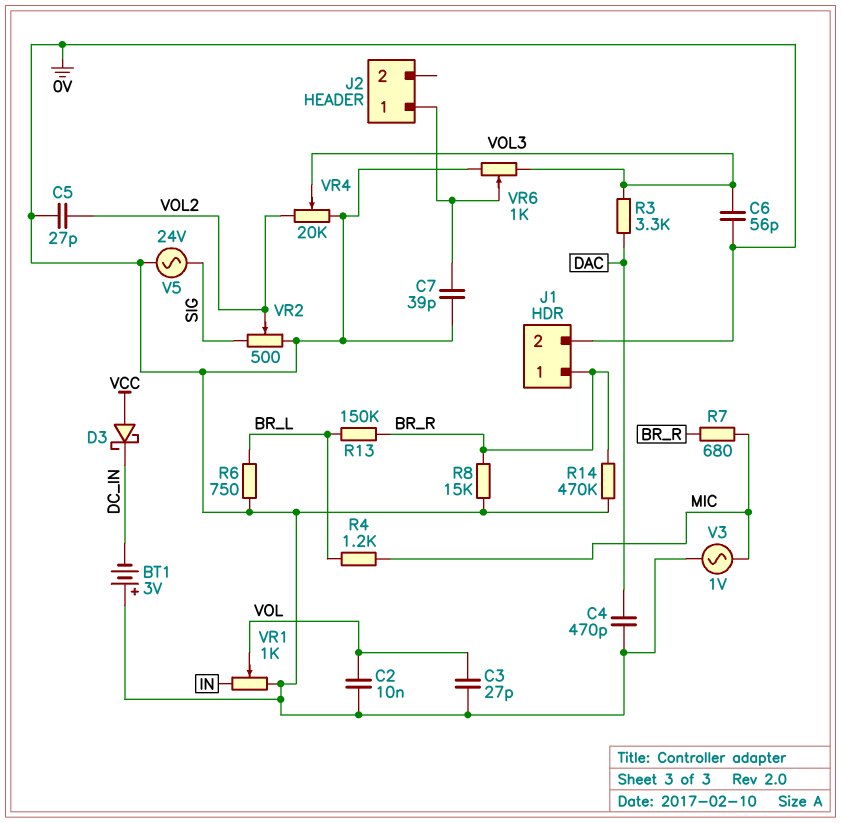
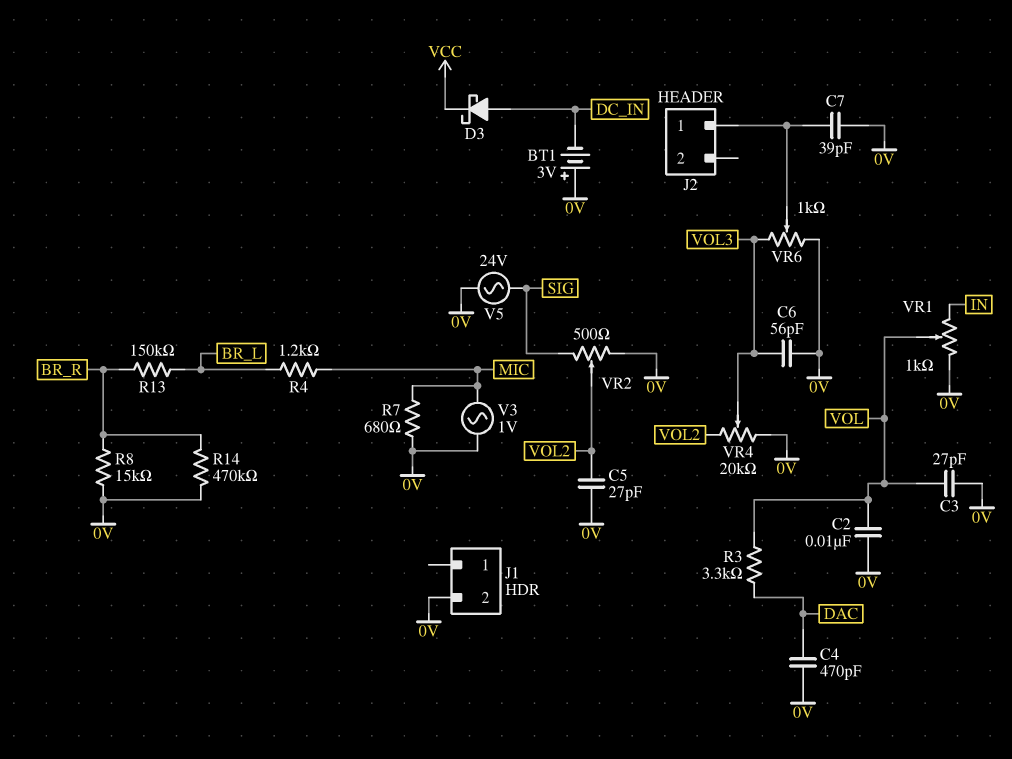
D3: schottky (A VCC, K DC_IN) -> schottky (A DC_IN, K VCC)
J1 pin 1: BR_R -> none
R3: 3.3k (DAC, VOL3) -> 3.3k (DAC, VOL)
R6: 750 (0V, BR_L) -> none
R7: 680 (BR_R, MIC) -> 680 (0V, MIC)

